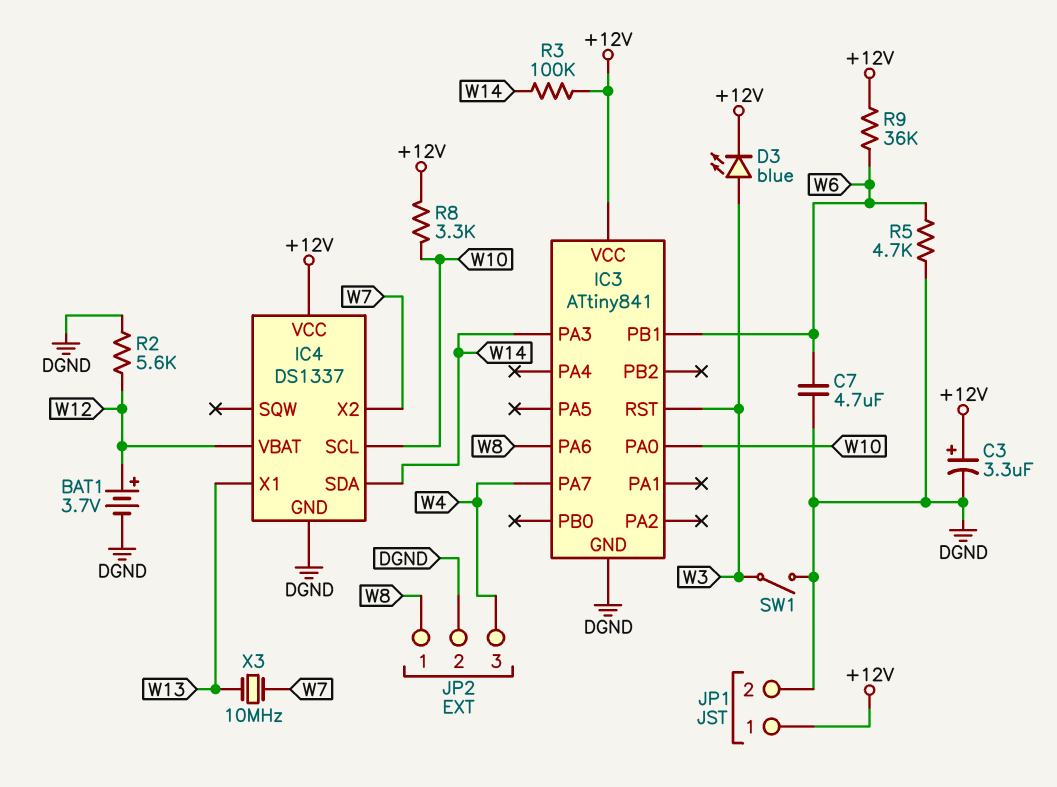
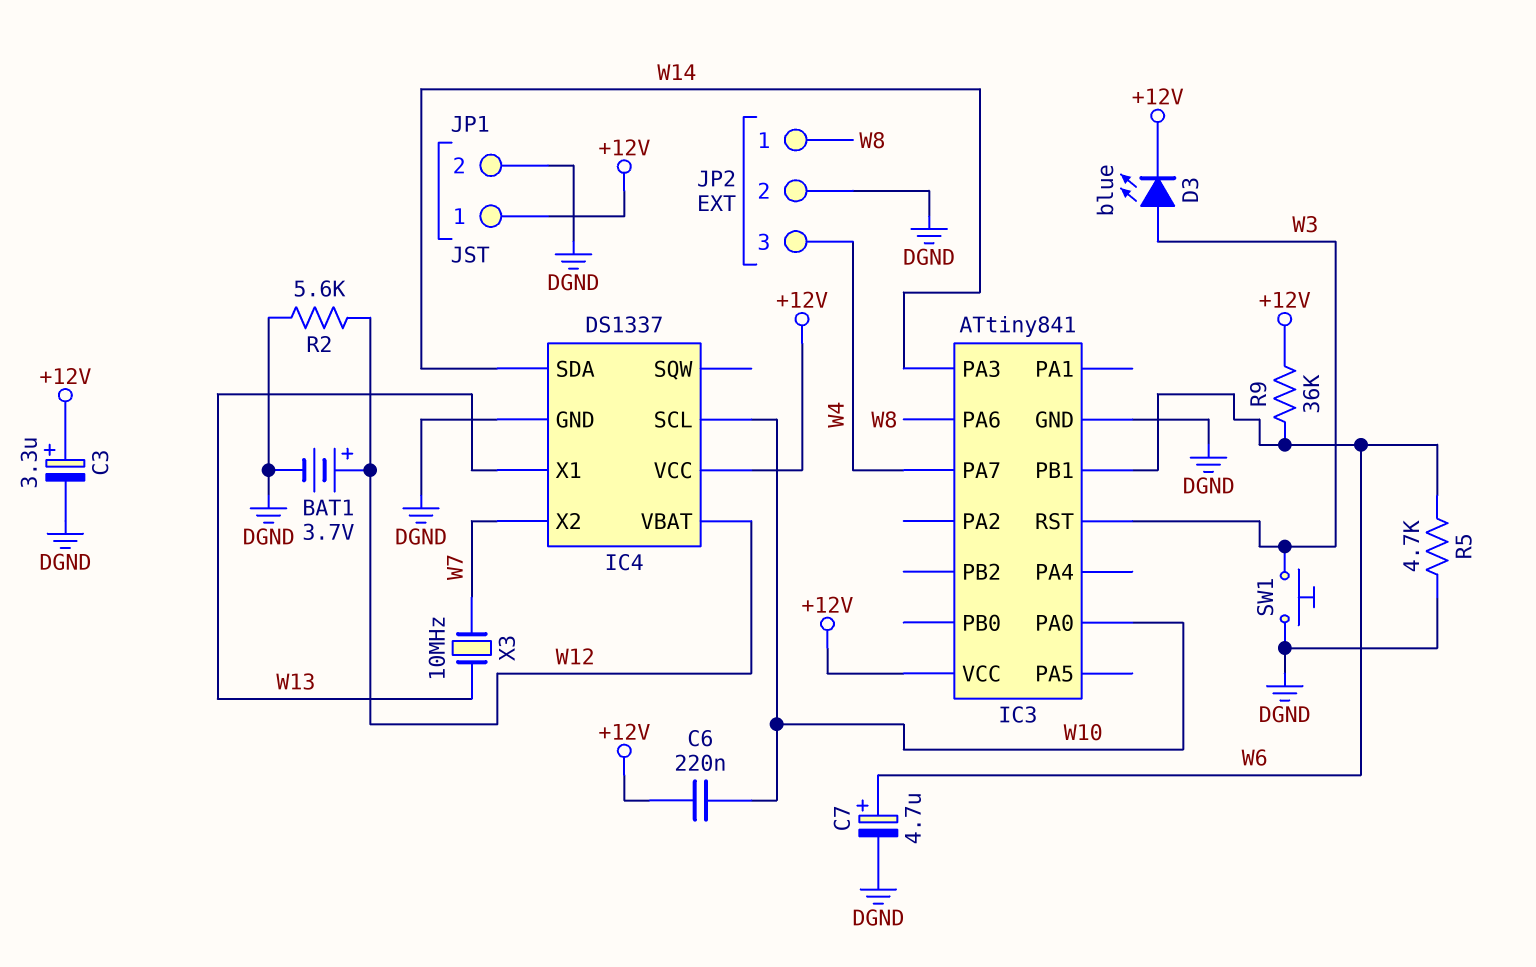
C6: none -> 220nF (+12V, W10)
C7: 4.7uF (DGND, W6) -> 4.7uF (plus W6, minus DGND)
R3: 100k (+12V, W14) -> none
R8: 3.3k (+12V, W10) -> none
SW1: switch (DGND, W3) -> button (DGND, W3)

